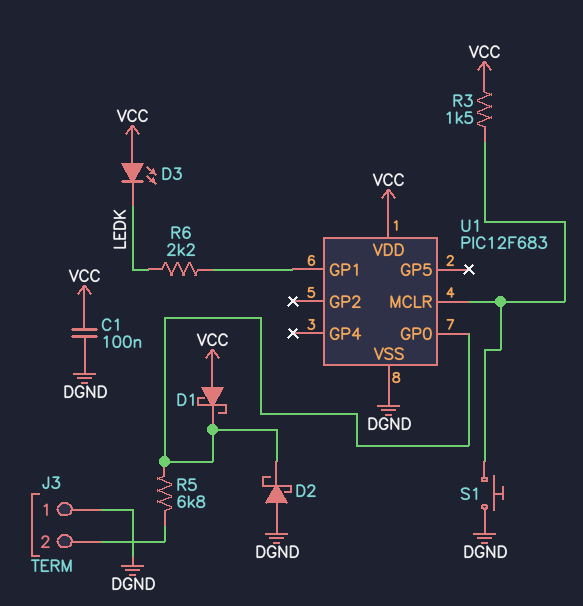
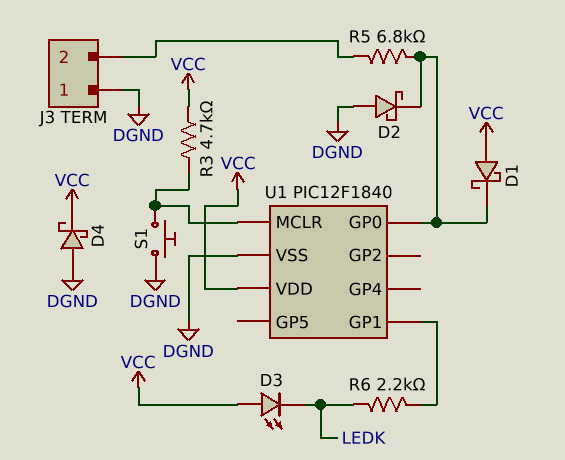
C1: 100nF (DGND, VCC) -> none
D4: none -> schottky (A DGND, K VCC)
R3: 1.5k (U1/MCLR, VCC) -> 4.7k (U1/MCLR, VCC)
U1: PIC12F683 -> PIC12F1840

